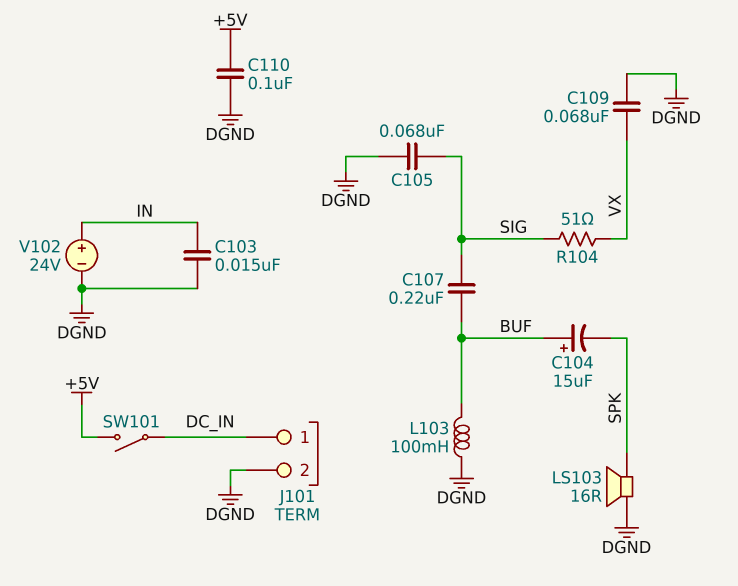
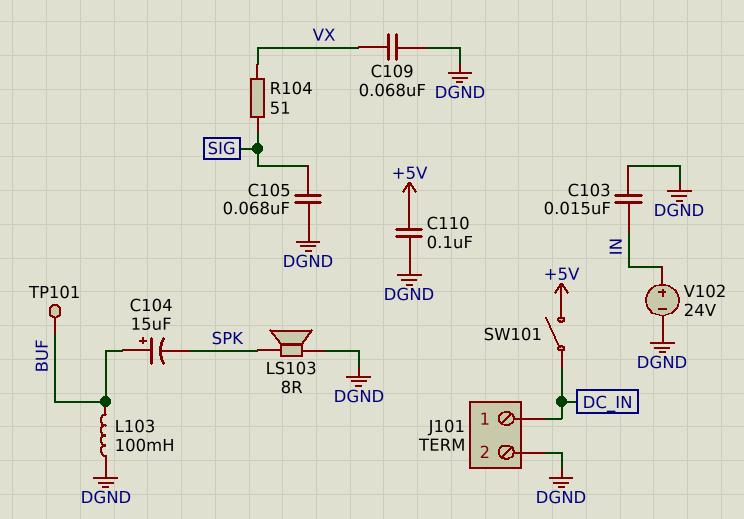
C107: 220nF (BUF, SIG) -> none
LS103: speaker 16R (DGND, SPK) -> speaker 8R (DGND, SPK)
TP101: none -> test point (BUF)

